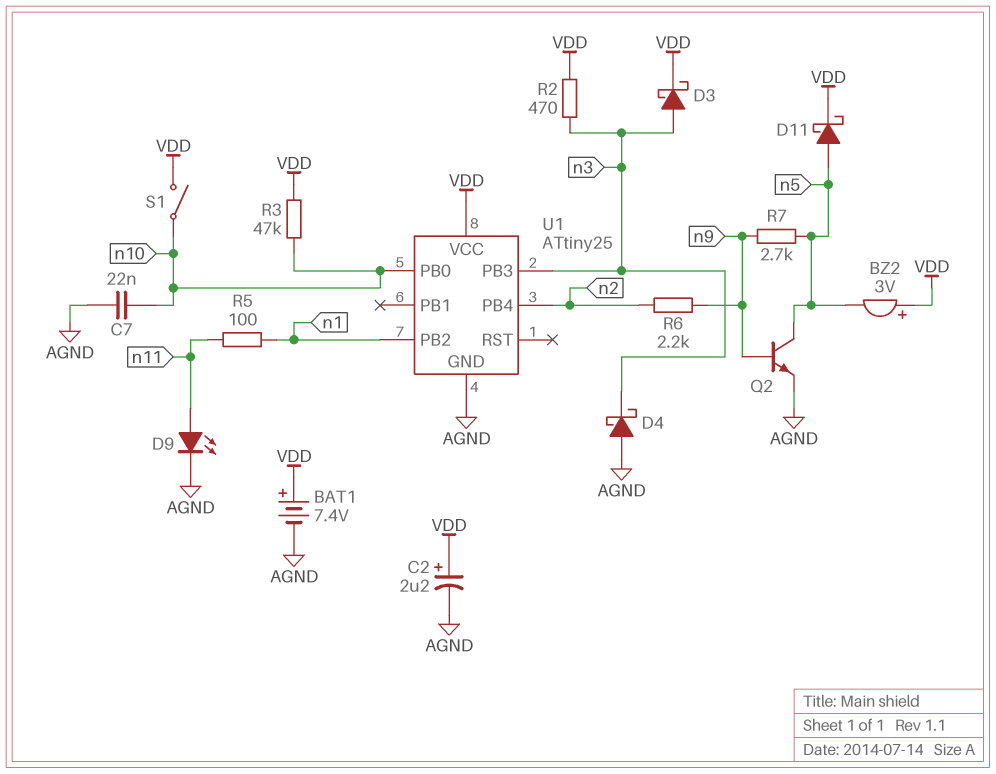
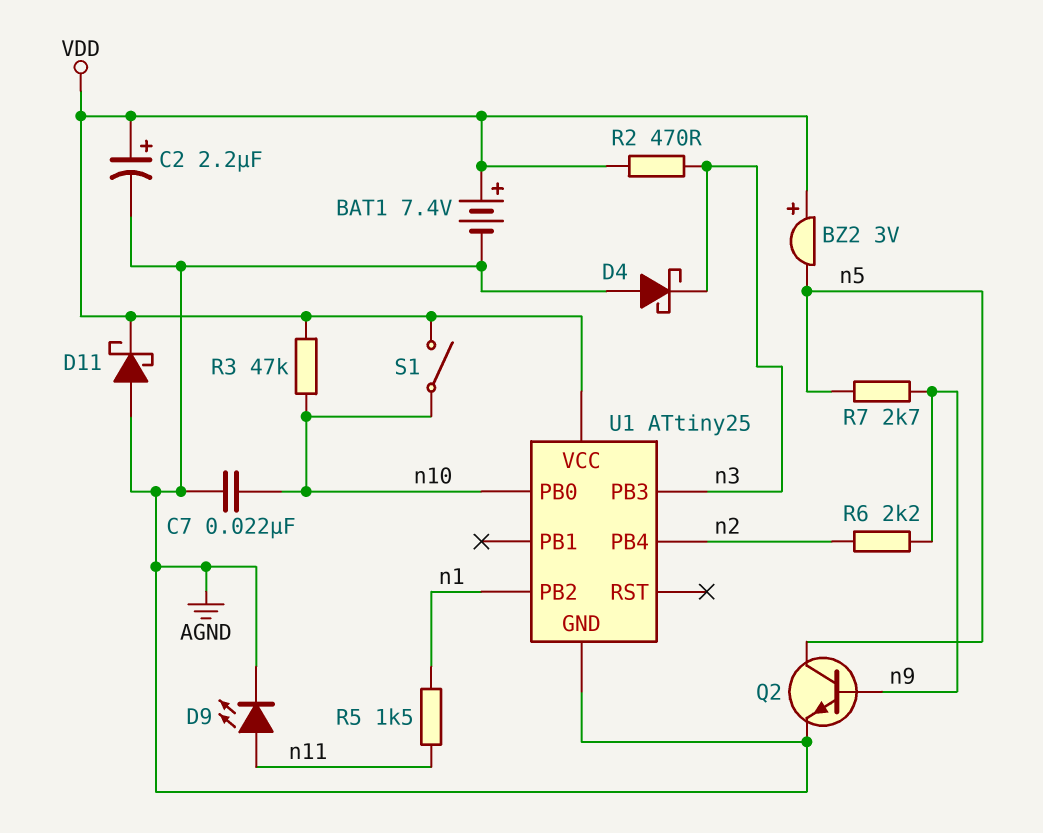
D3: schottky (A n3, K VDD) -> none
D11: schottky (A n5, K VDD) -> schottky (A AGND, K VDD)
R5: 100 (n1, n11) -> 1.5k (n1, n11)

